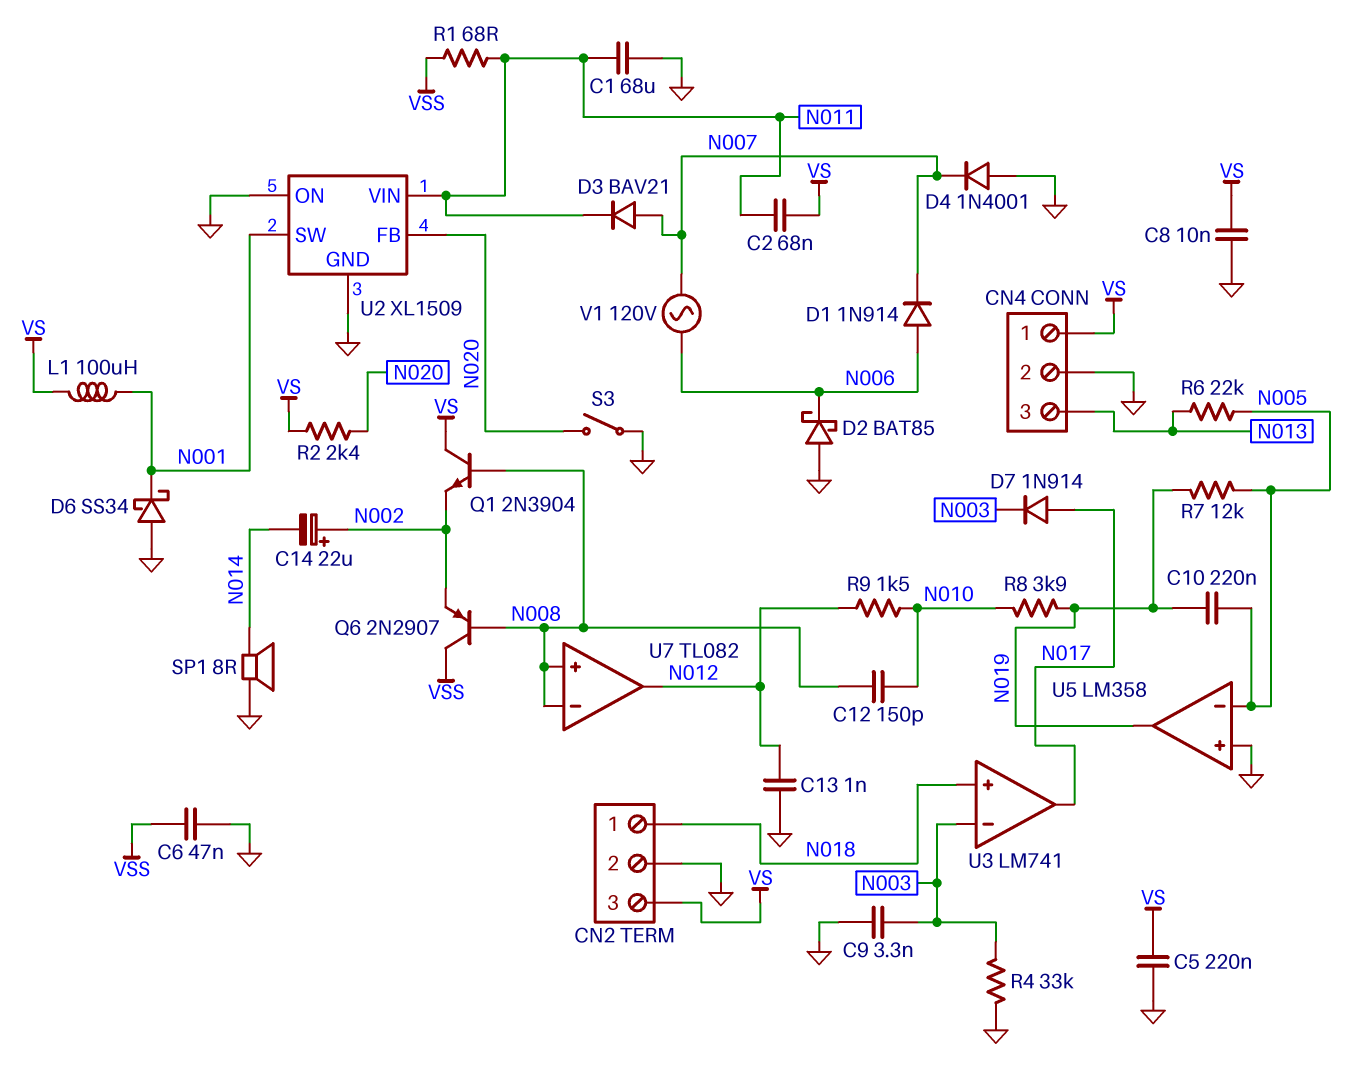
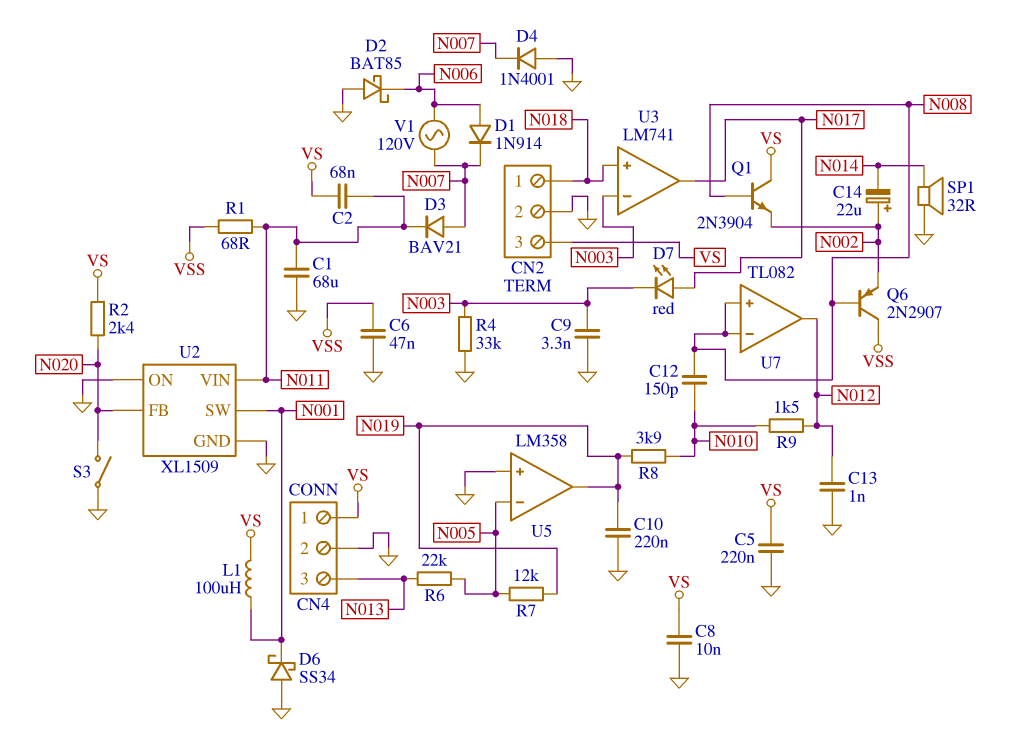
C10: 220nF (N005, N019) -> 220nF (GND, N019)
D7: diode 1N914 (A N017, K N003) -> LED red (A N017, K N003)
SP1: speaker 8R (GND, N014) -> speaker 32R (GND, N014)

